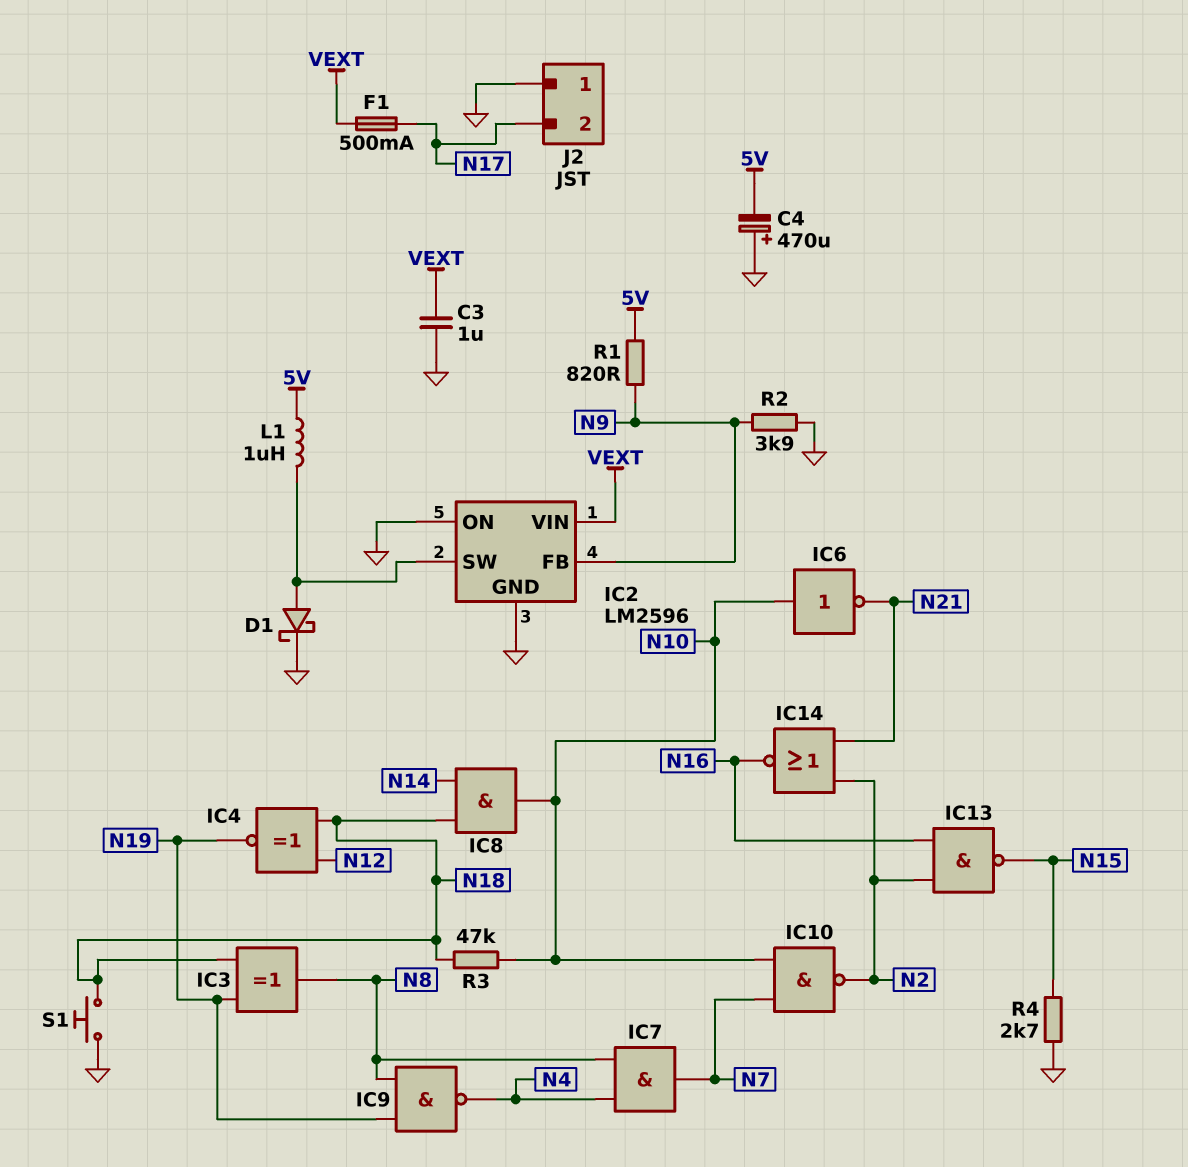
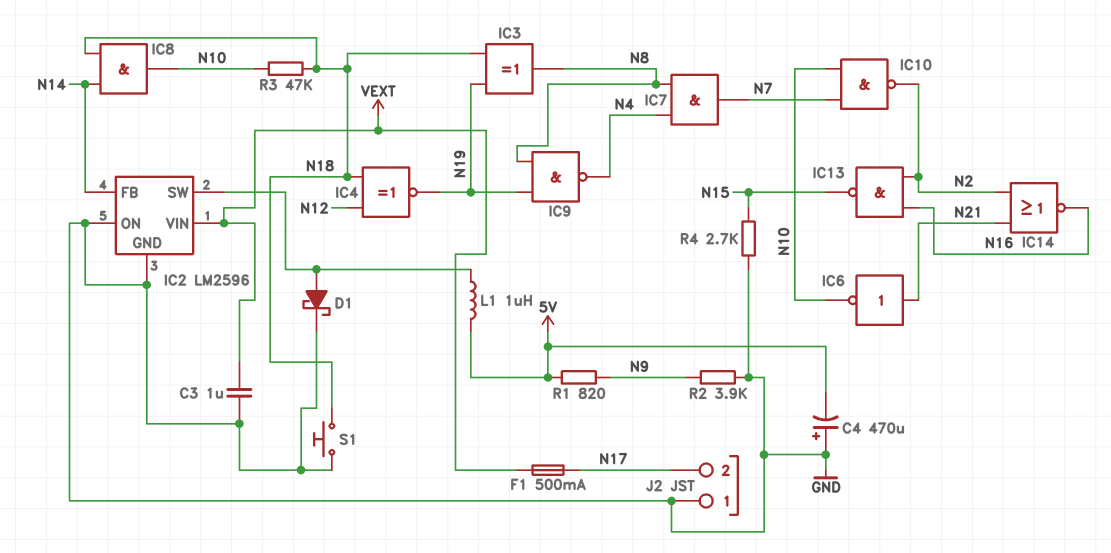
IC2 pin FB: N9 -> N14
IC6: NOT (in N10, out N21) -> NOT (in N21, out N10)

